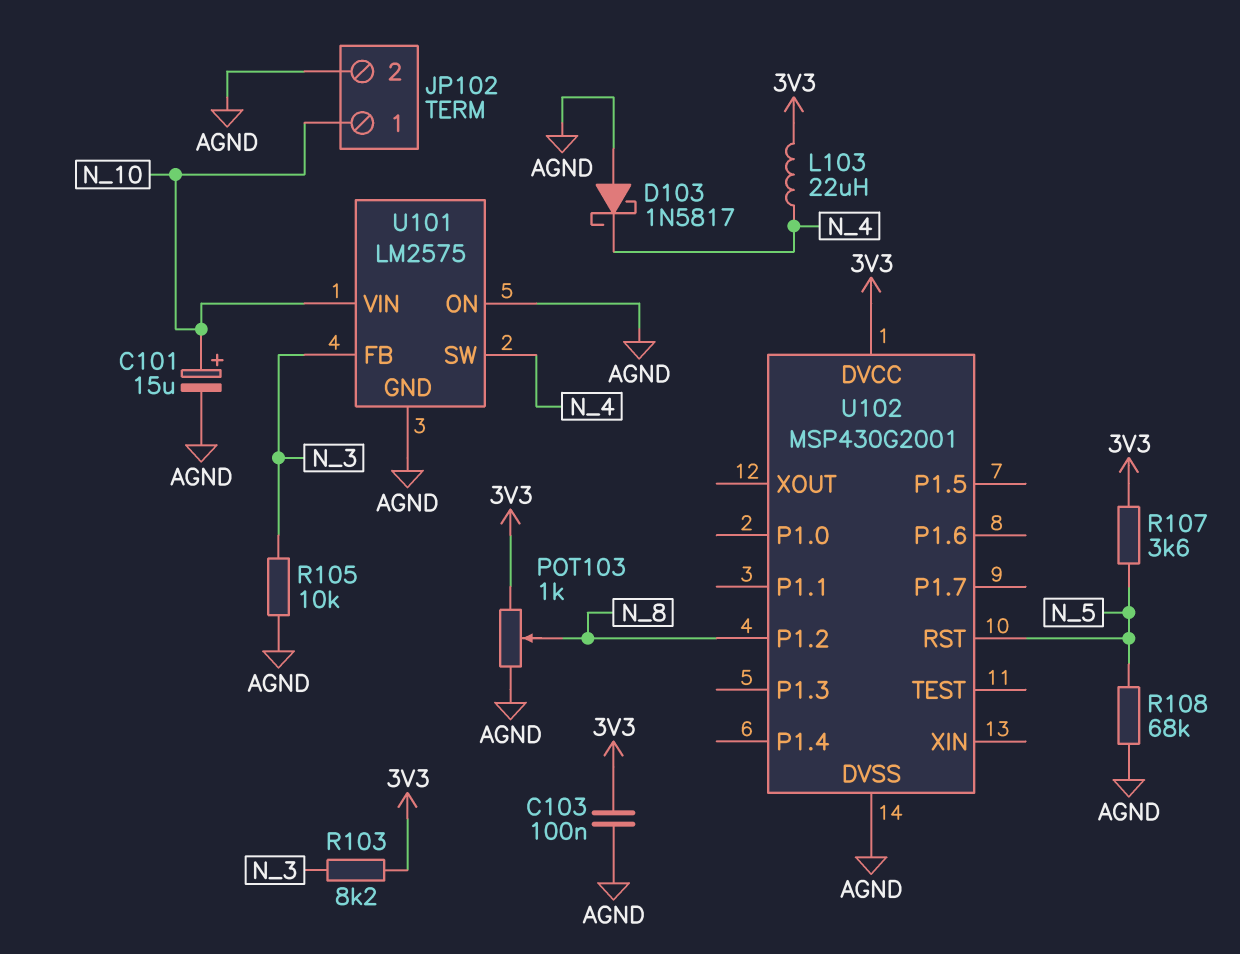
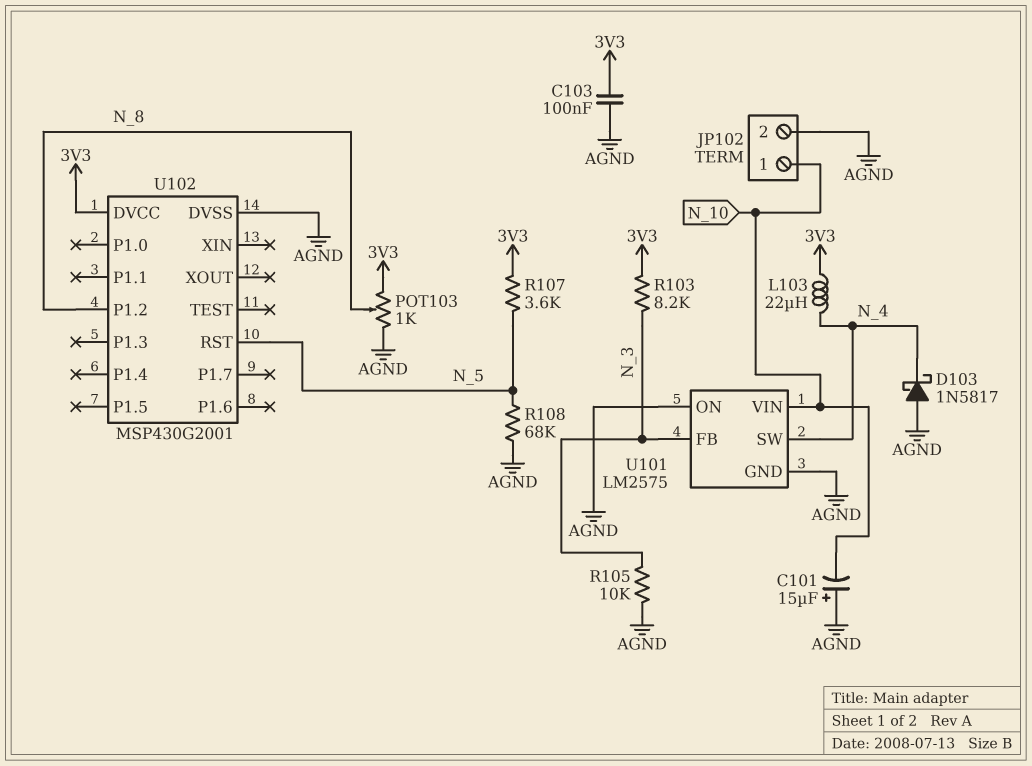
C101: 15uF (plus N_10, minus AGND) -> 15uF (plus AGND, minus N_10)

